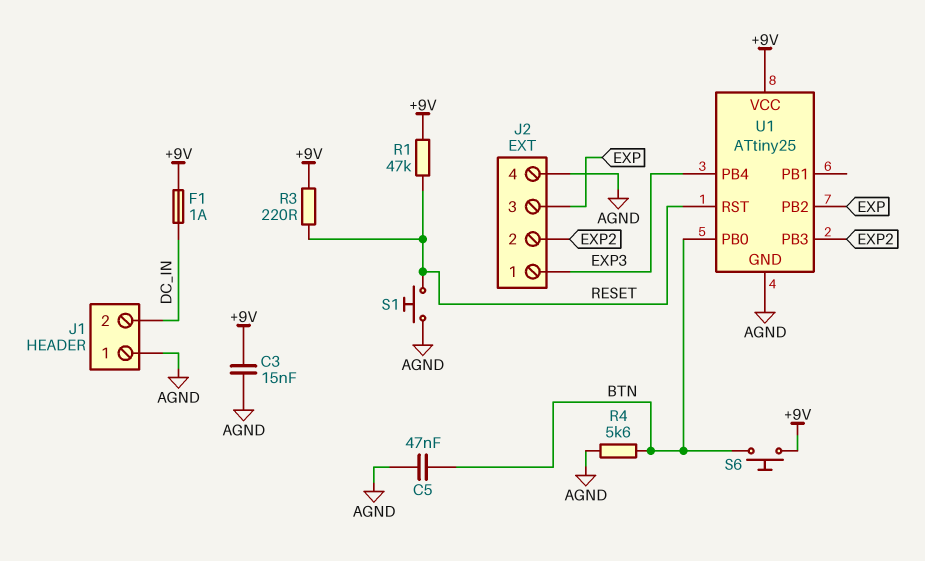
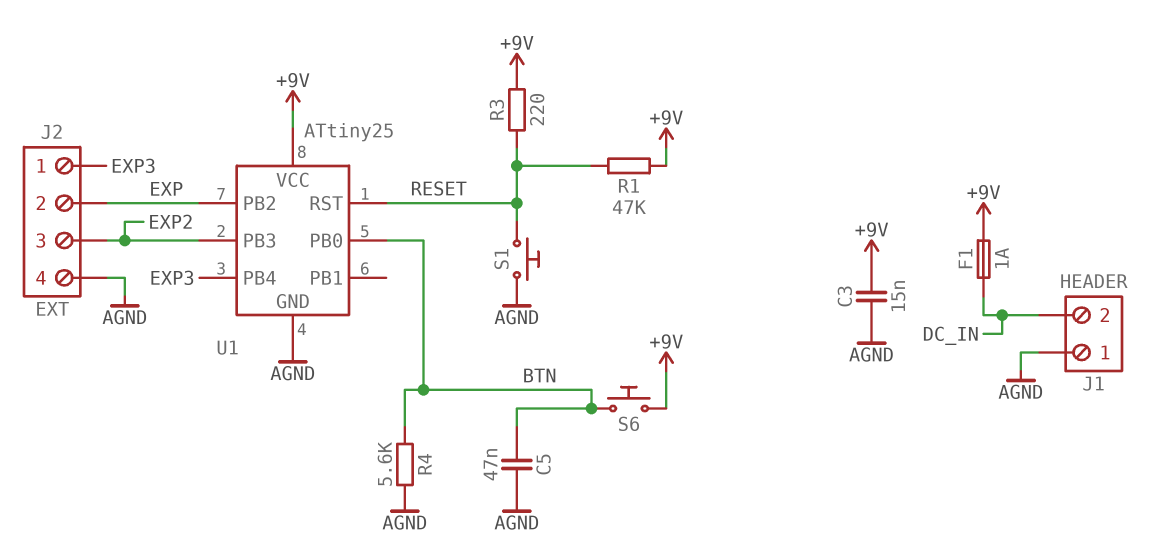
J2 pin 2: EXP2 -> EXP
J2 pin 3: EXP -> EXP2

